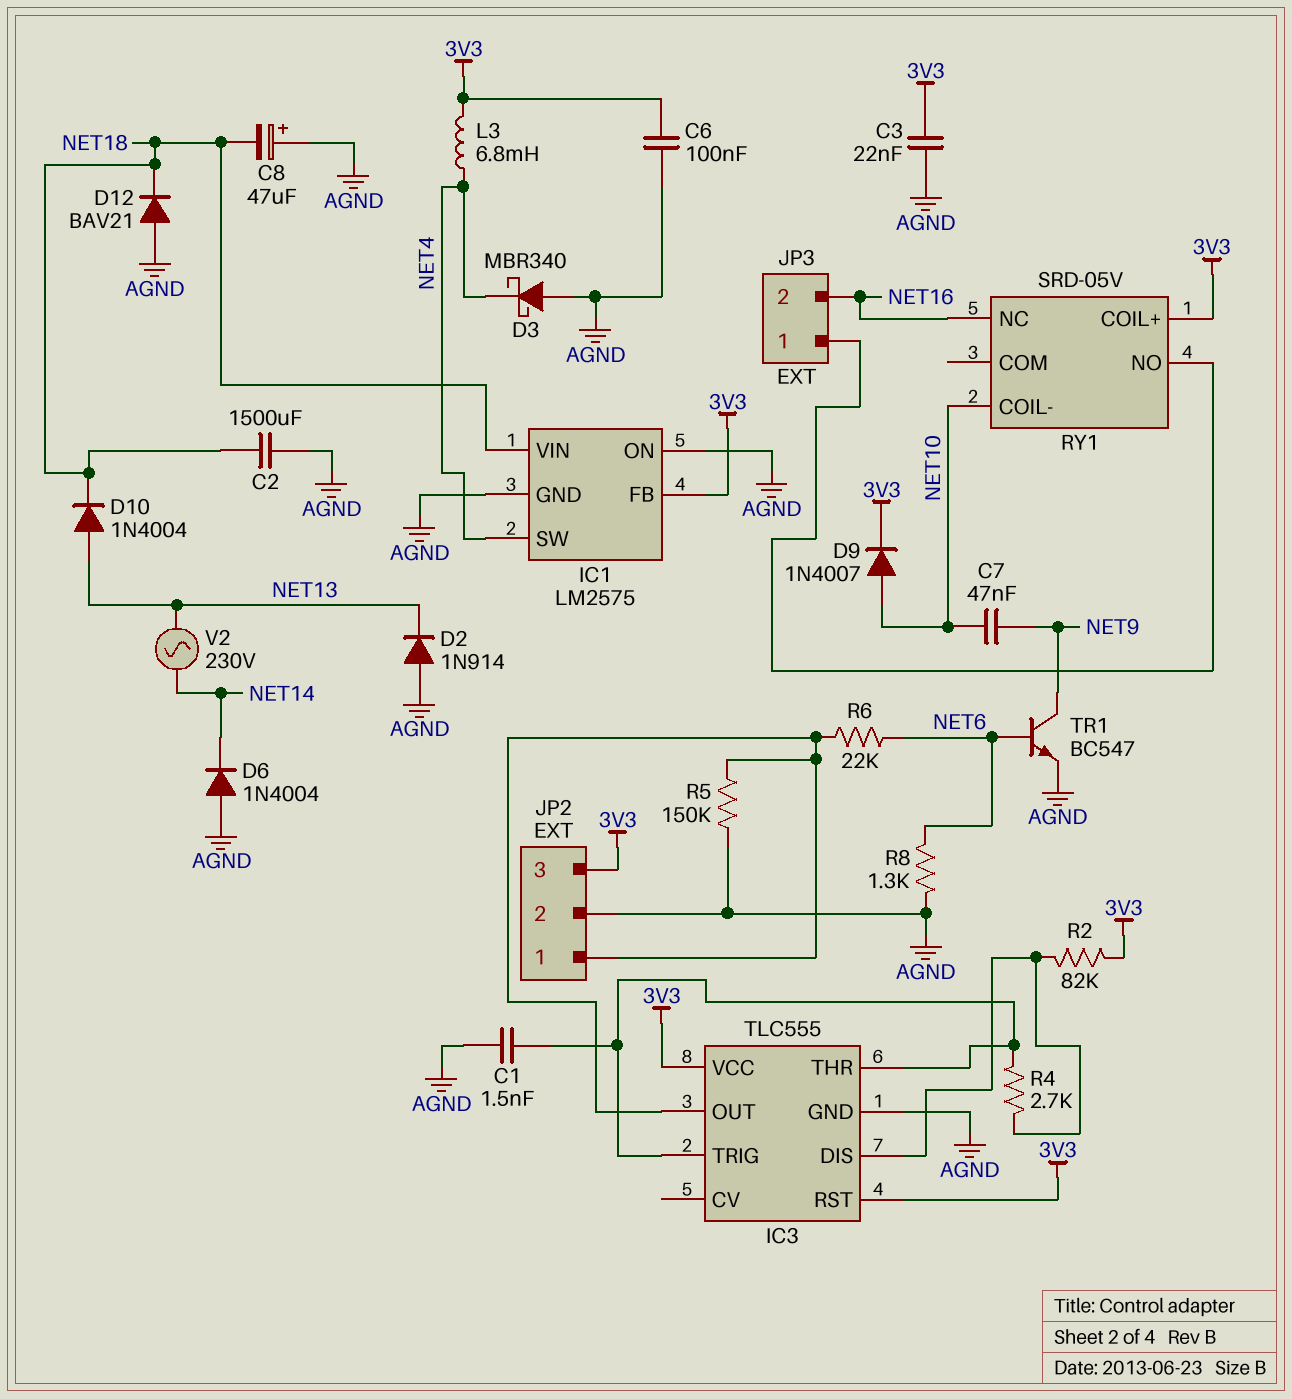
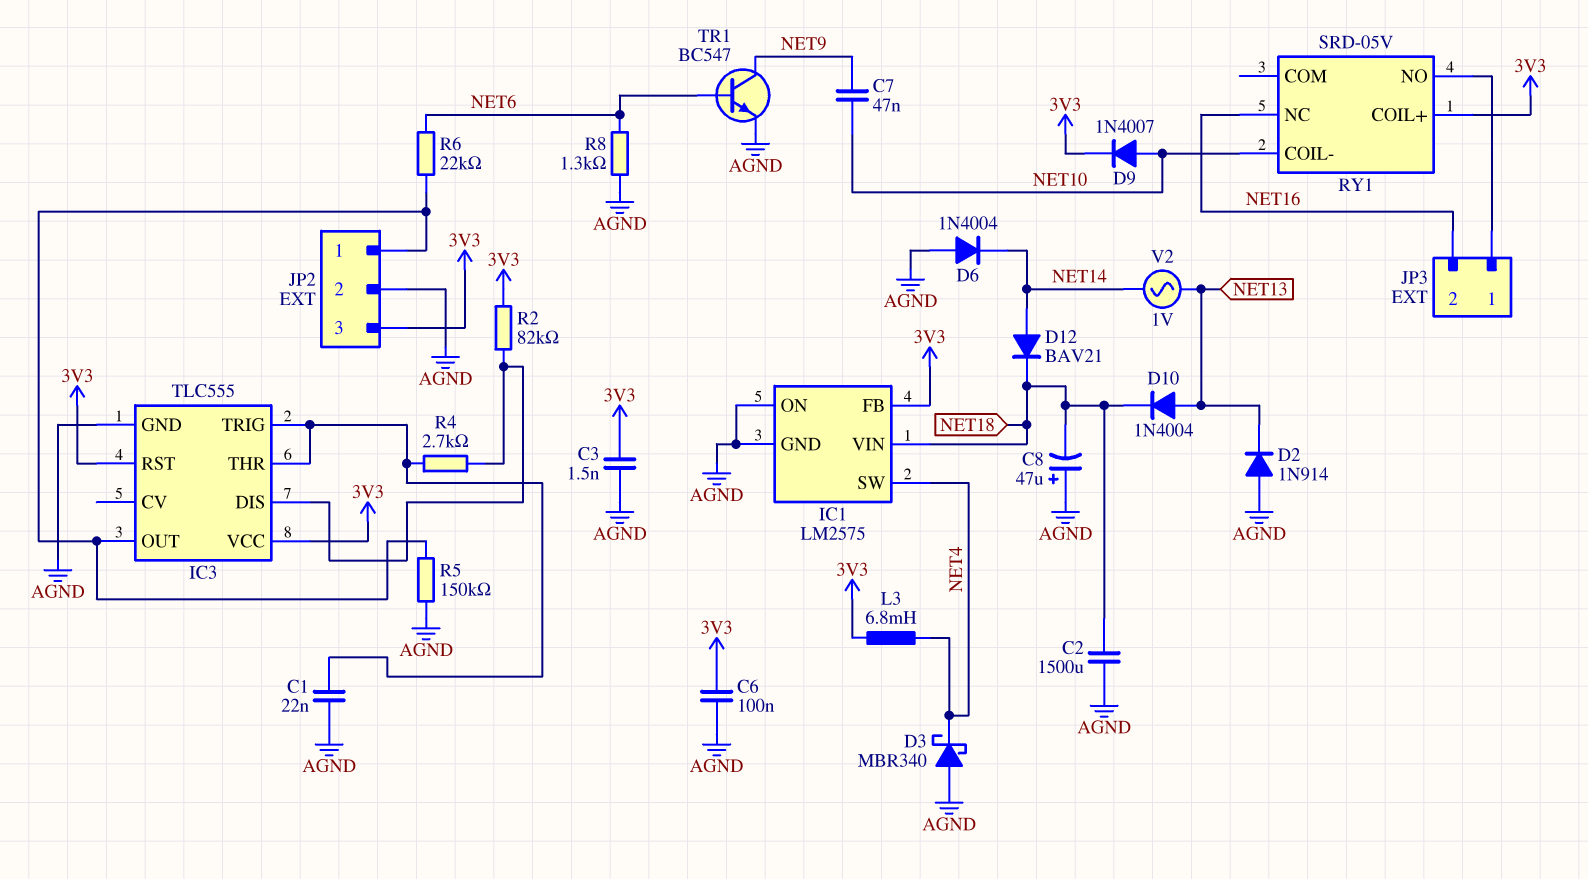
C1: 1.5nF (AGND, IC3/THR) -> 22nF (AGND, IC3/THR)
C3: 22nF (3V3, AGND) -> 1.5nF (3V3, AGND)
D12: diode BAV21 (A AGND, K NET18) -> diode BAV21 (A NET14, K NET18)
V2: AC 230V (NET13, NET14) -> AC 1V (NET13, NET14)

